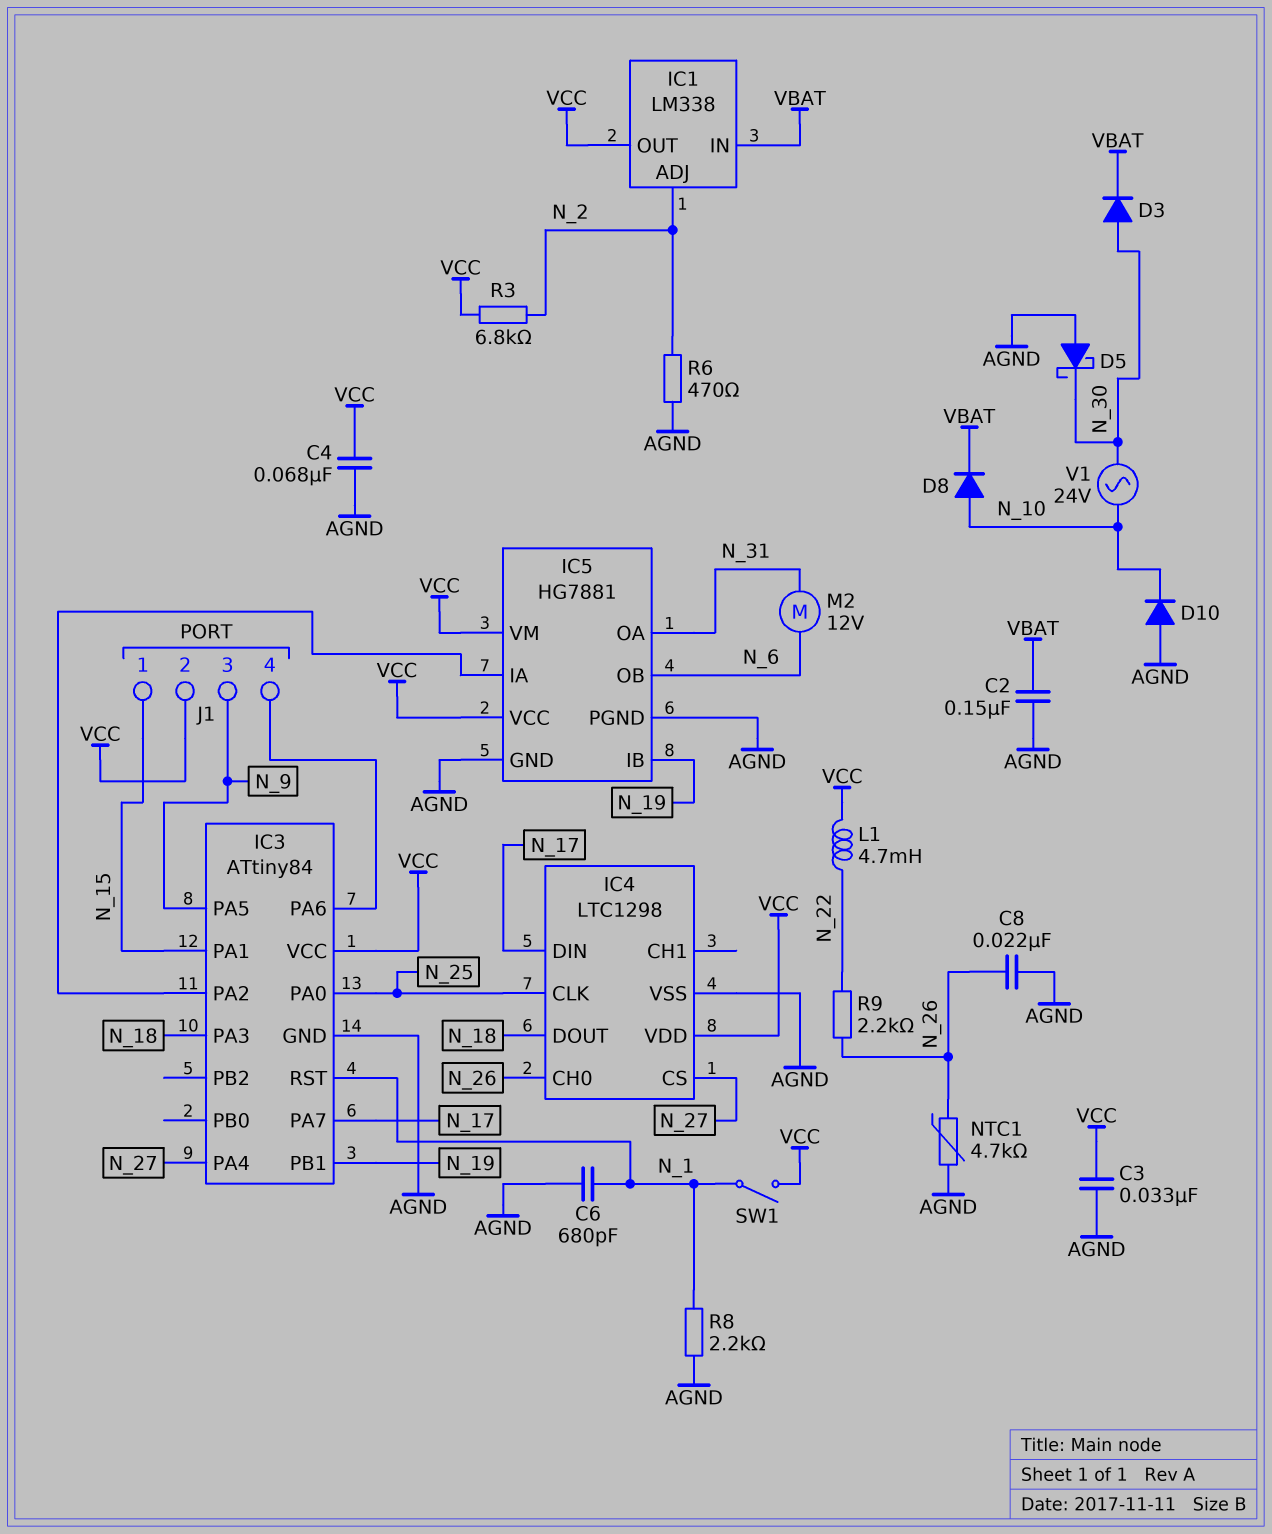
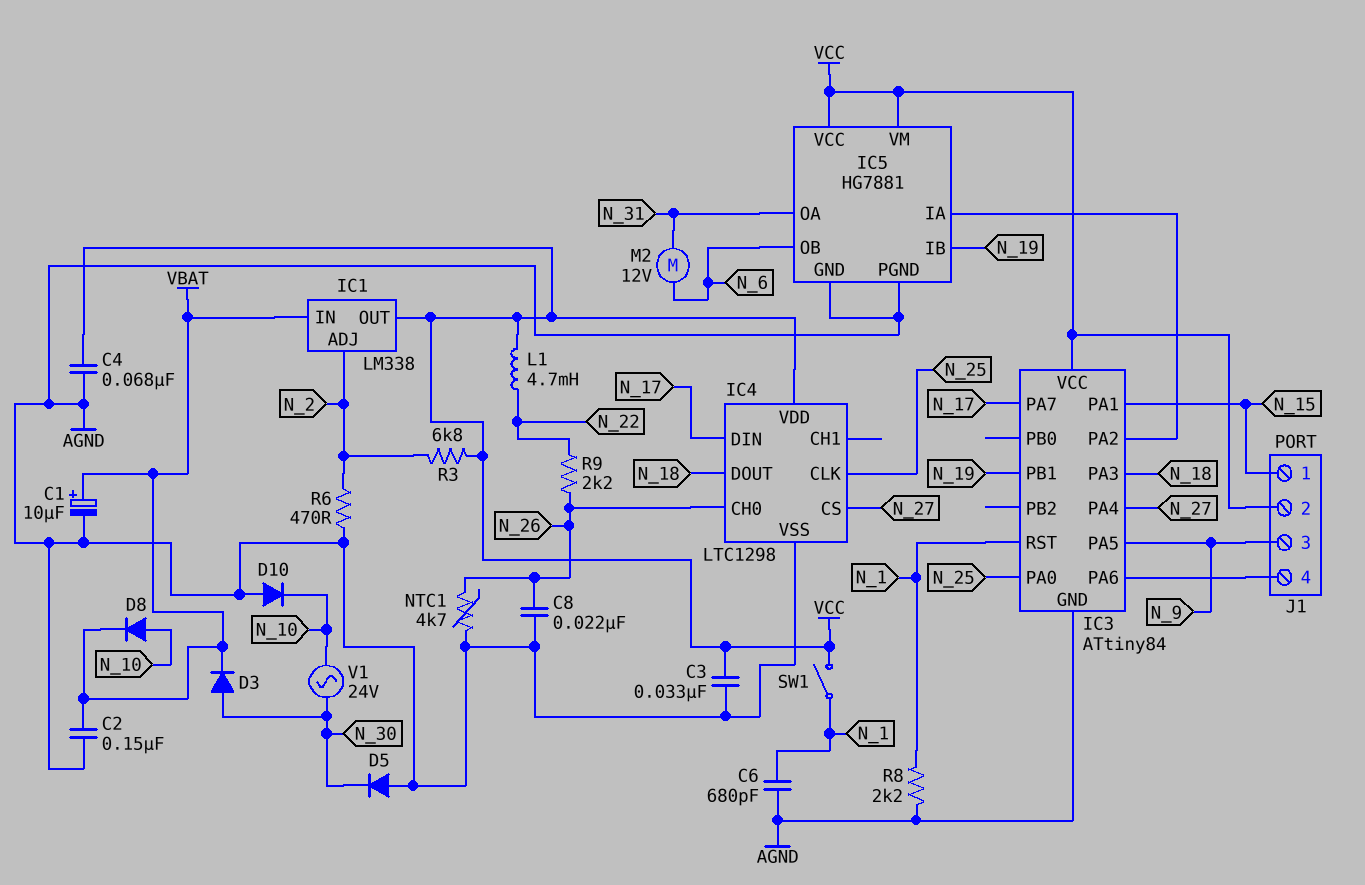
C1: none -> 10uF (plus VBAT, minus AGND)
D5: schottky (A AGND, K N_30) -> diode (A AGND, K N_30)

